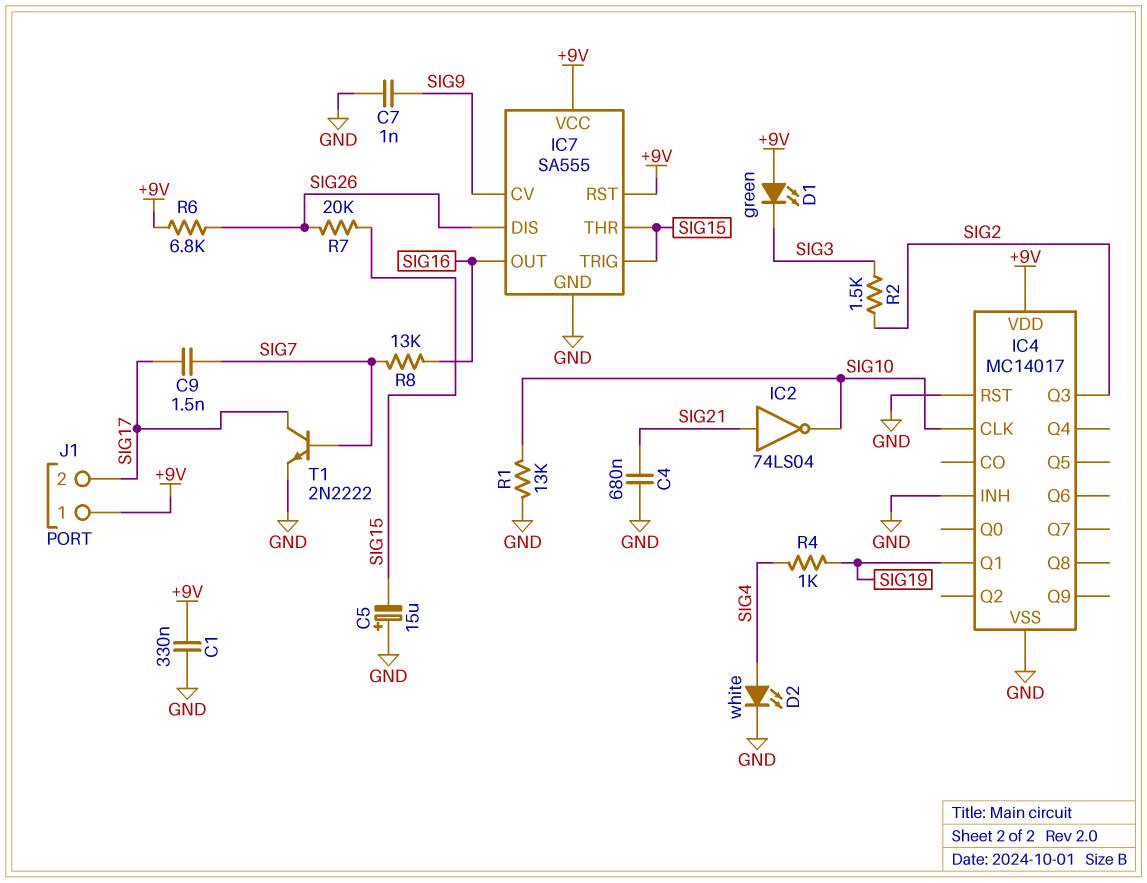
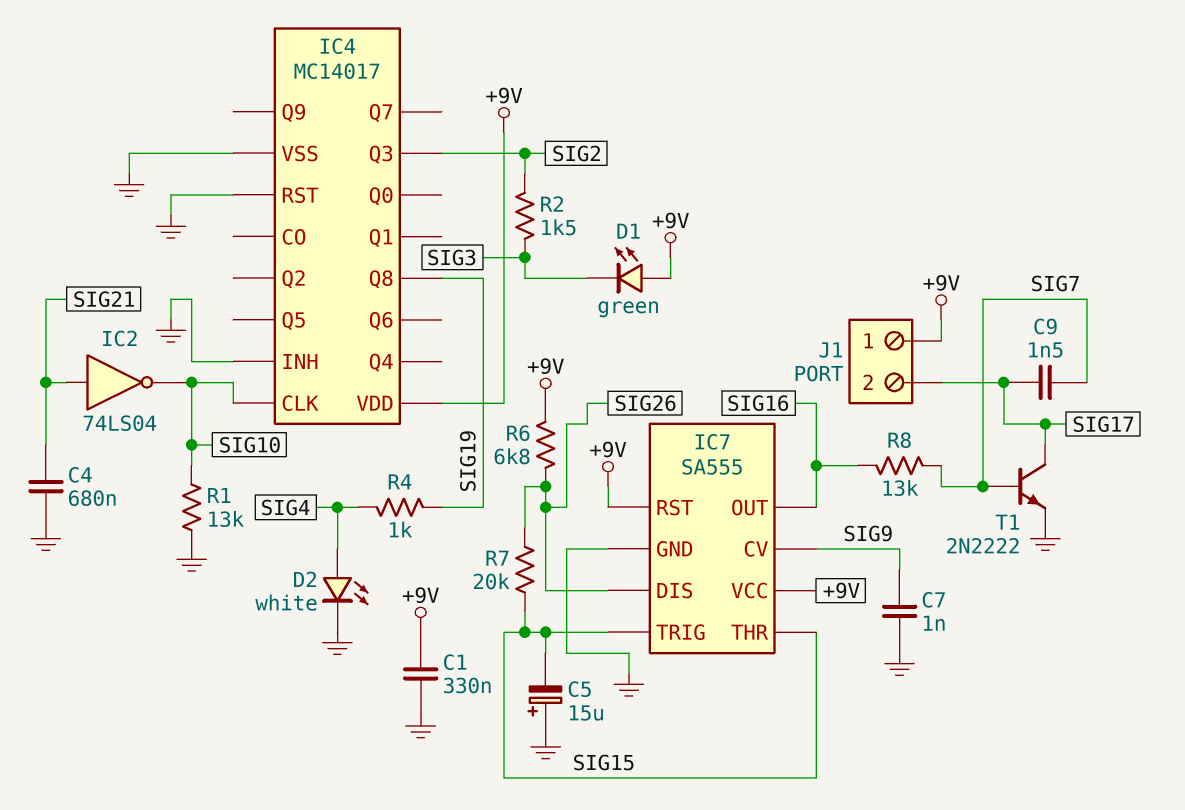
IC4 pin Q1: SIG19 -> none
IC4 pin Q8: none -> SIG19

